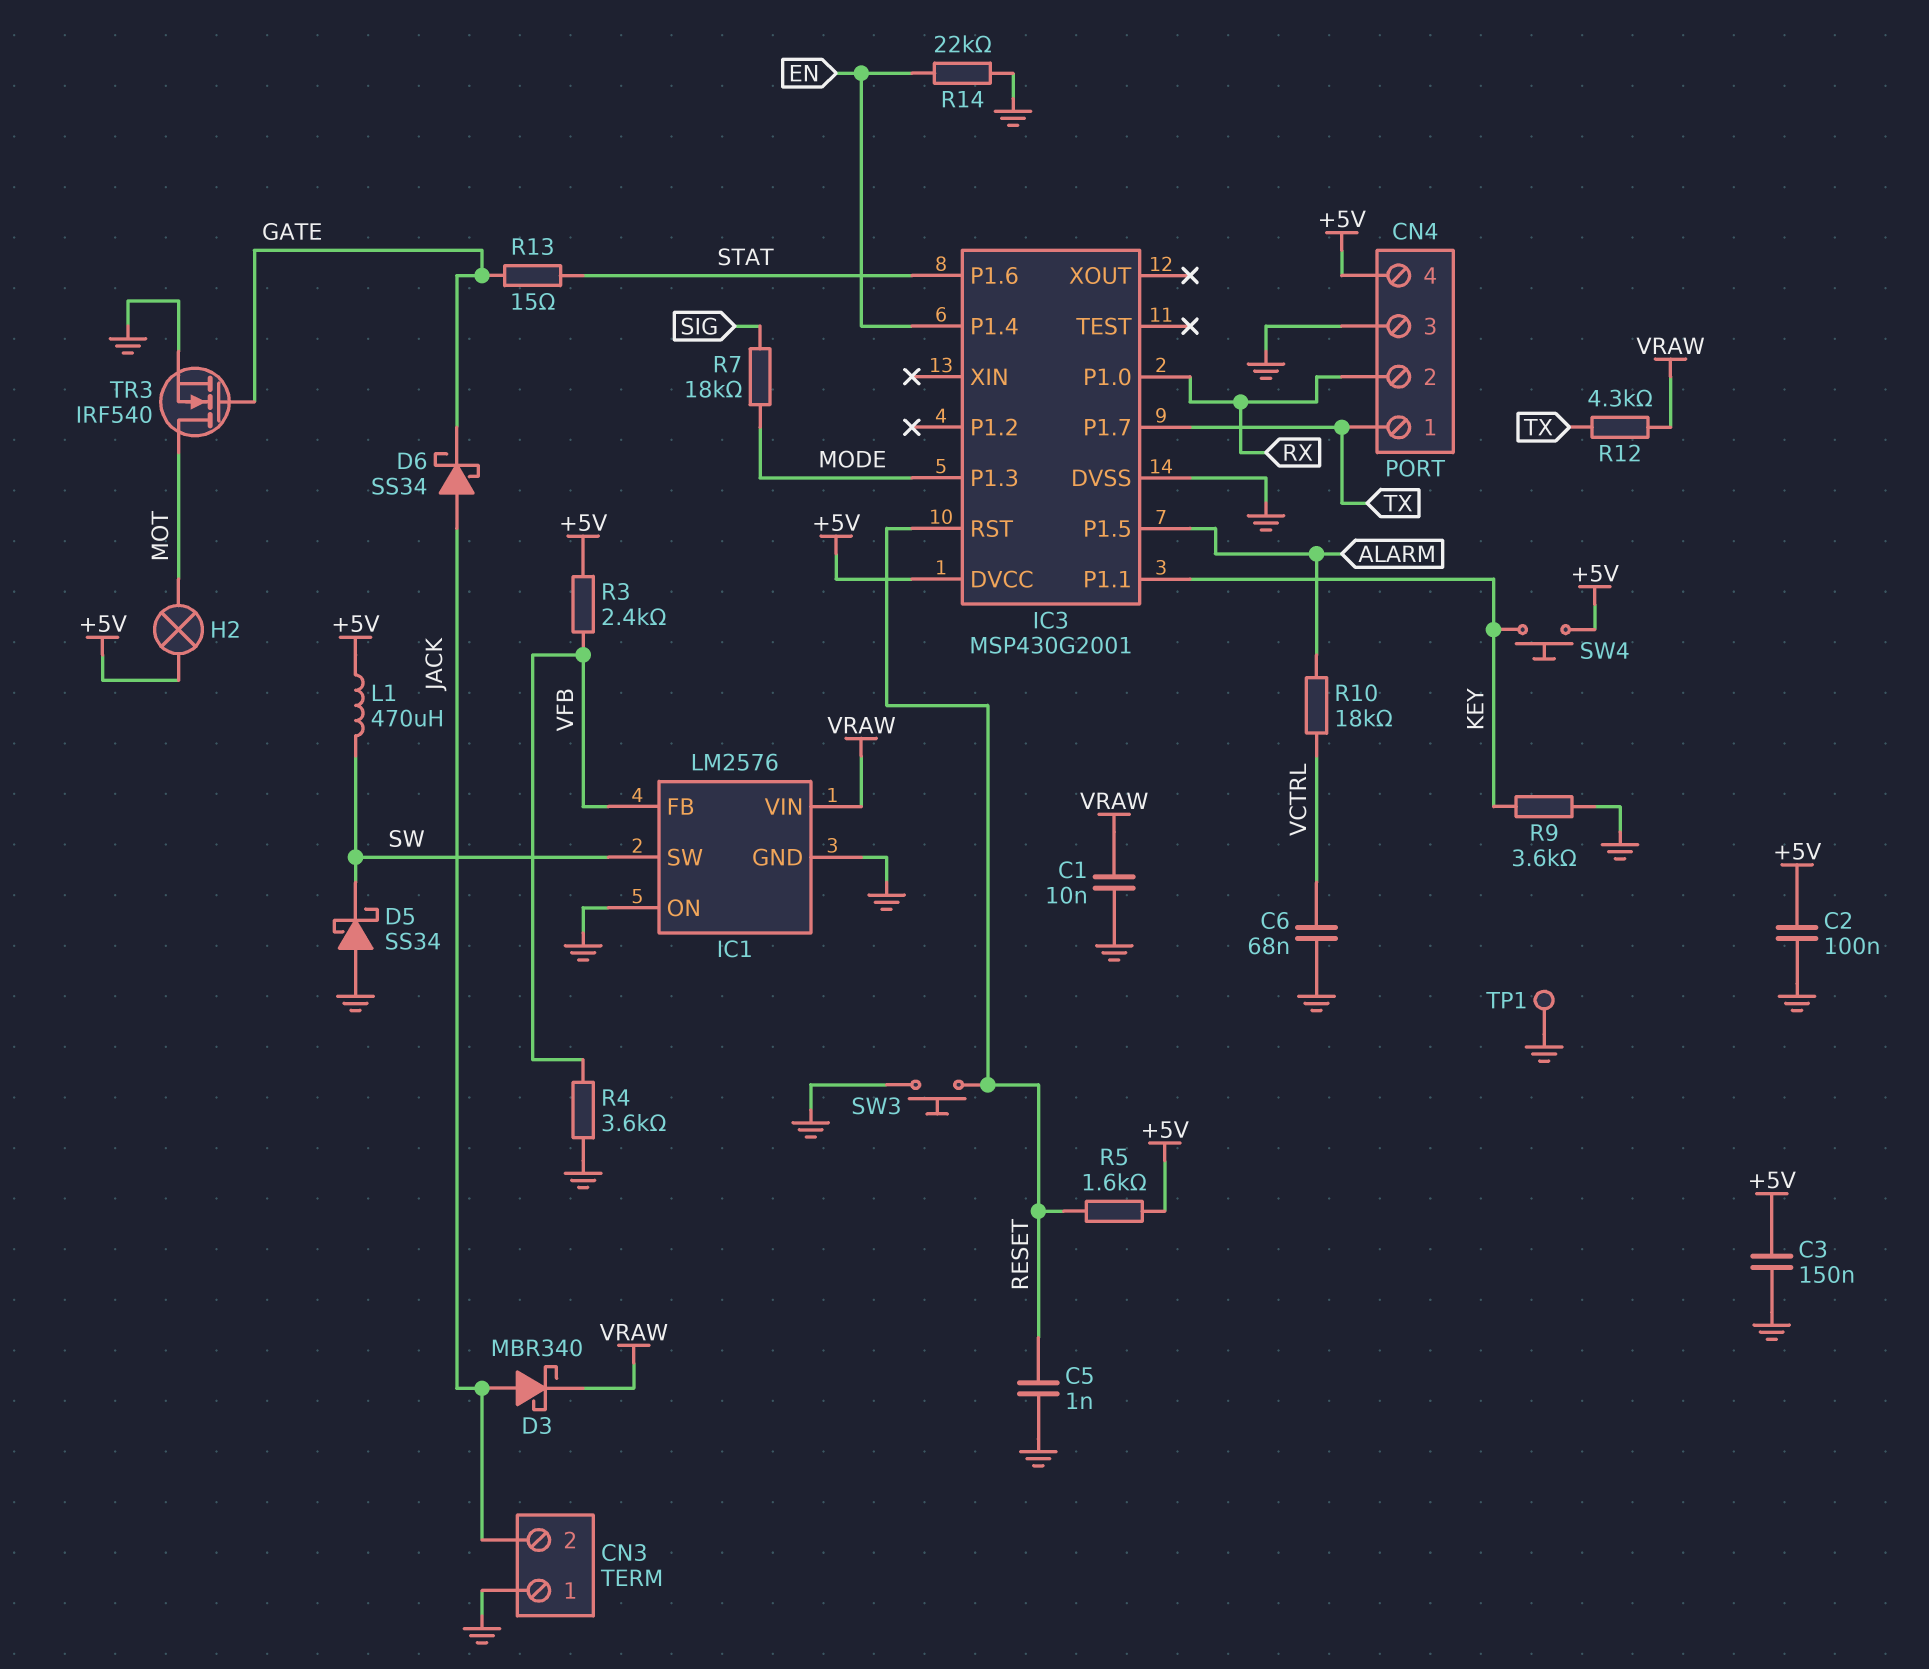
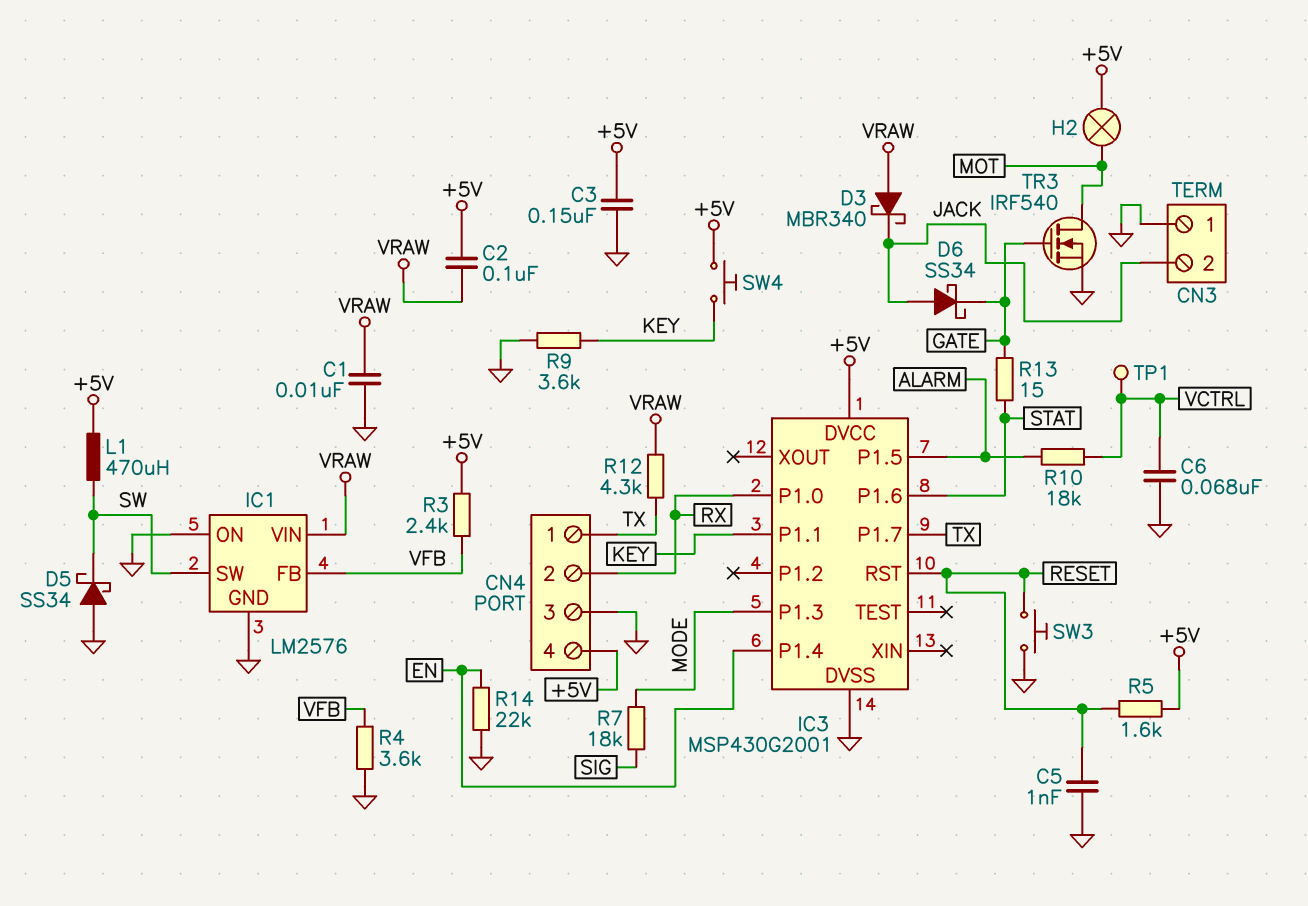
C2: 100nF (+5V, GND) -> 100nF (+5V, VRAW)
D3: schottky MBR340 (A JACK, K VRAW) -> schottky MBR340 (A VRAW, K JACK)
TP1: test point (GND) -> test point (VCTRL)

